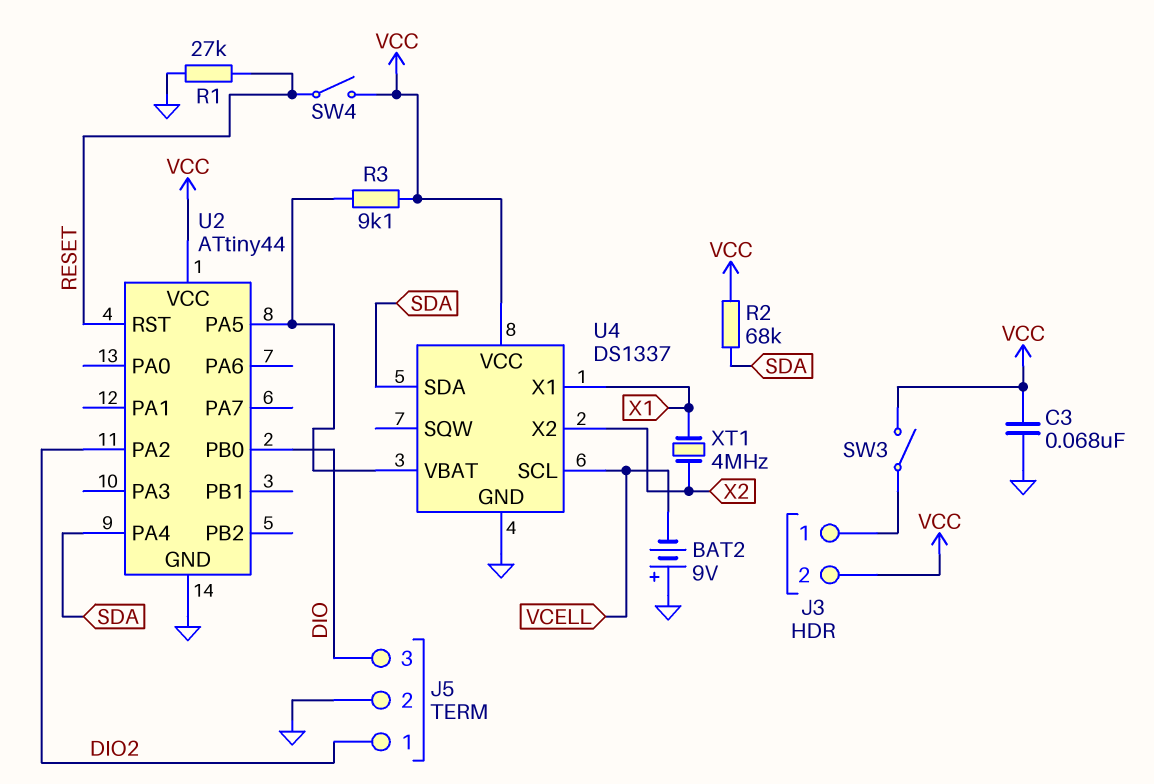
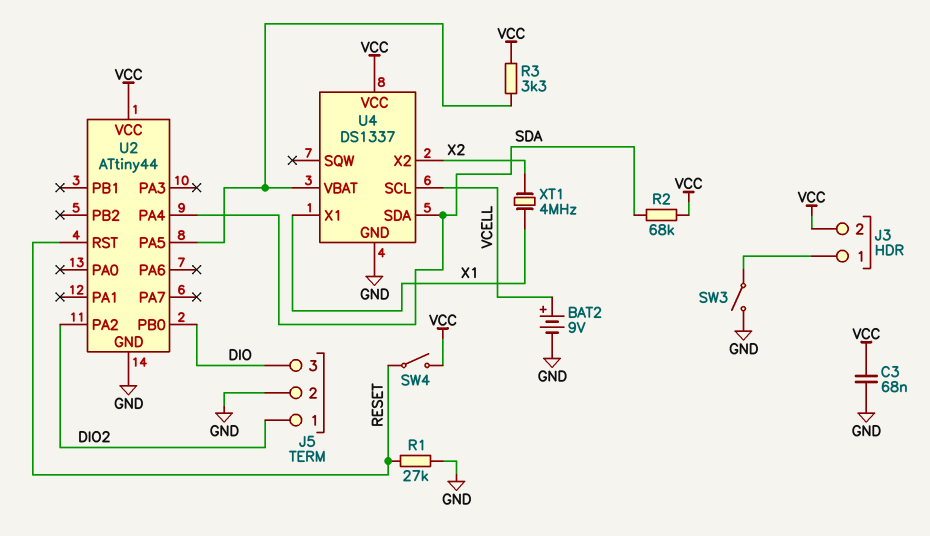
BAT2: 9V (plus GND, minus VCELL) -> 9V (plus VCELL, minus GND)
R3: 9.1k (U2/PA5, VCC) -> 3.3k (U2/PA5, VCC)
SW3: switch (J3/1, VCC) -> switch (GND, J3/1)

